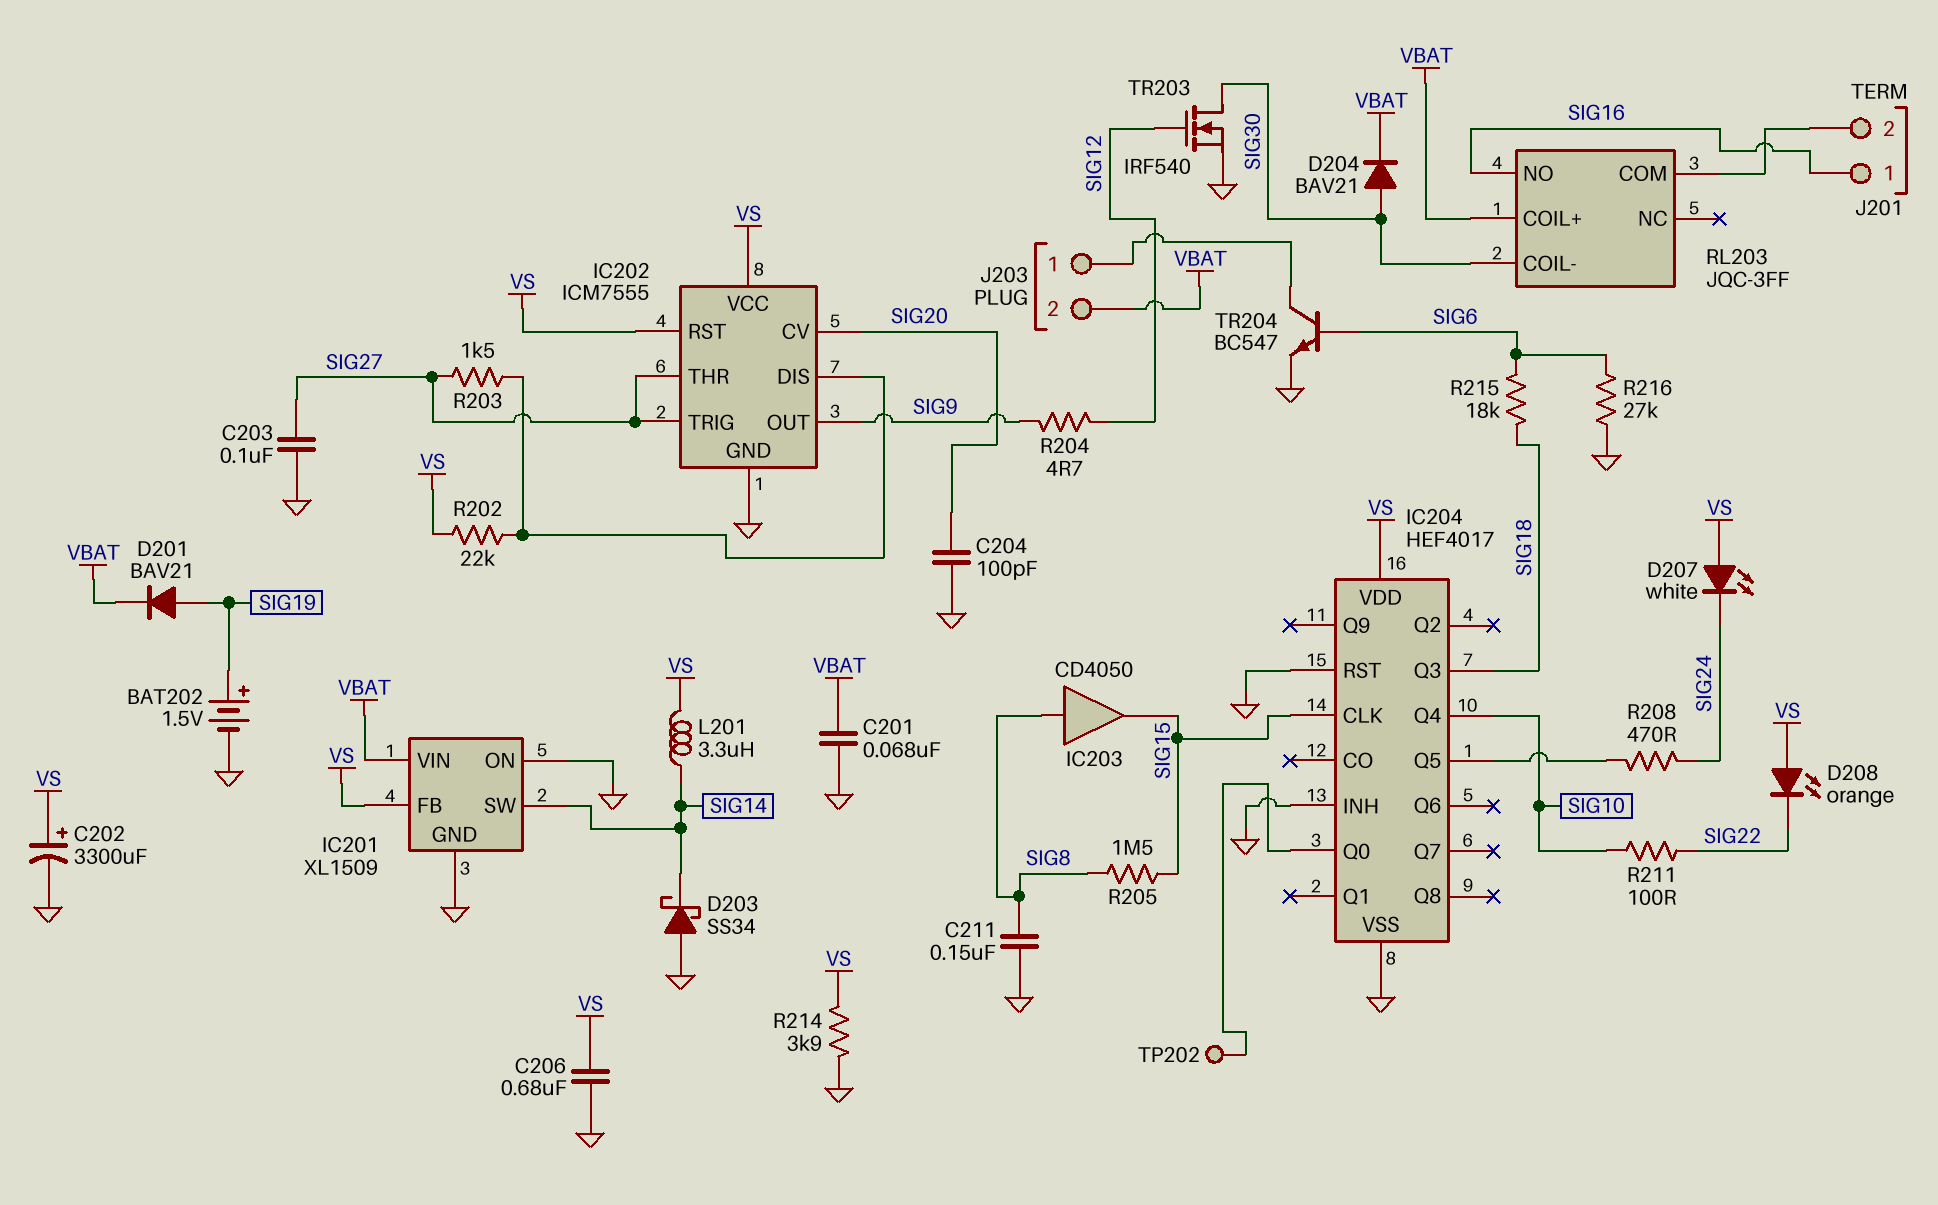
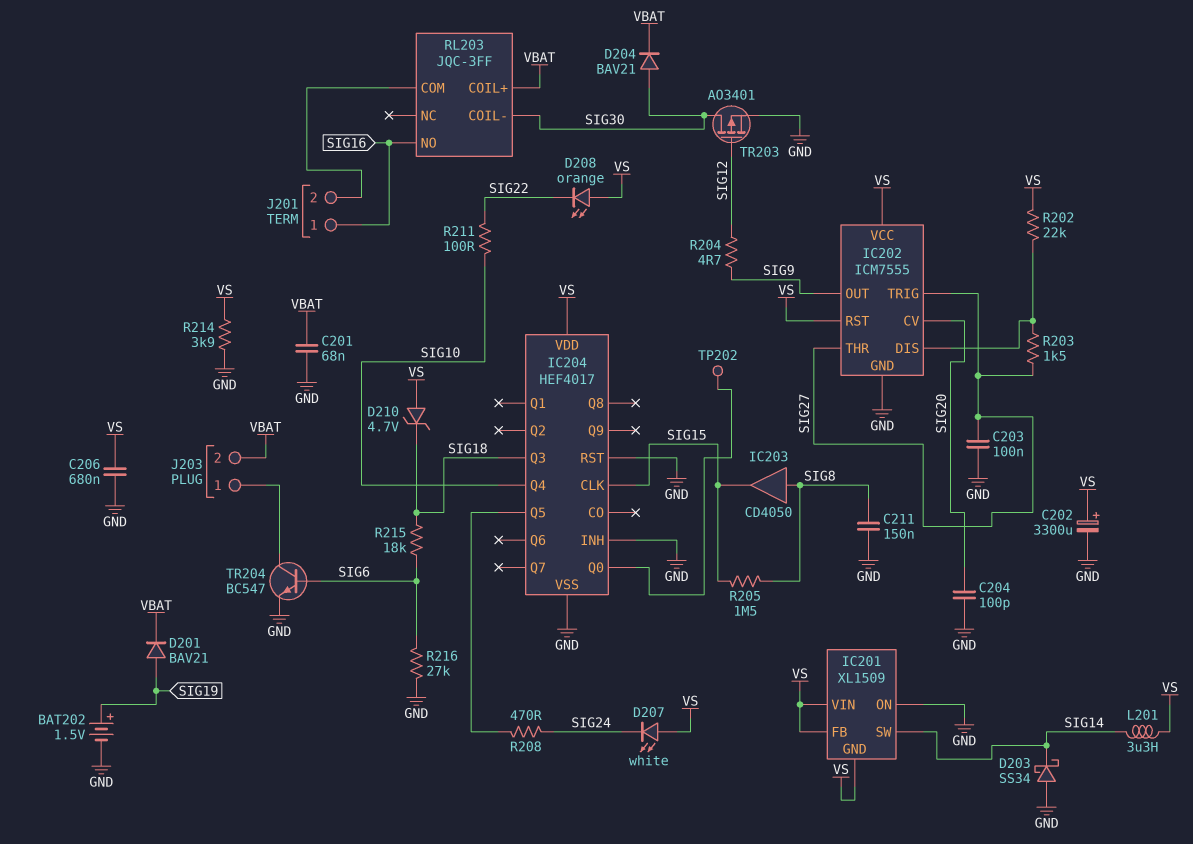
D210: none -> zener 4.7V (A VS, K SIG18)
IC201 pin GND: GND -> VS
IC201 pin VIN: VBAT -> VS
TR203: NMOS IRF540 (G SIG12, D SIG30, S GND) -> PMOS AO3401 (G SIG12, D SIG30, S GND)

